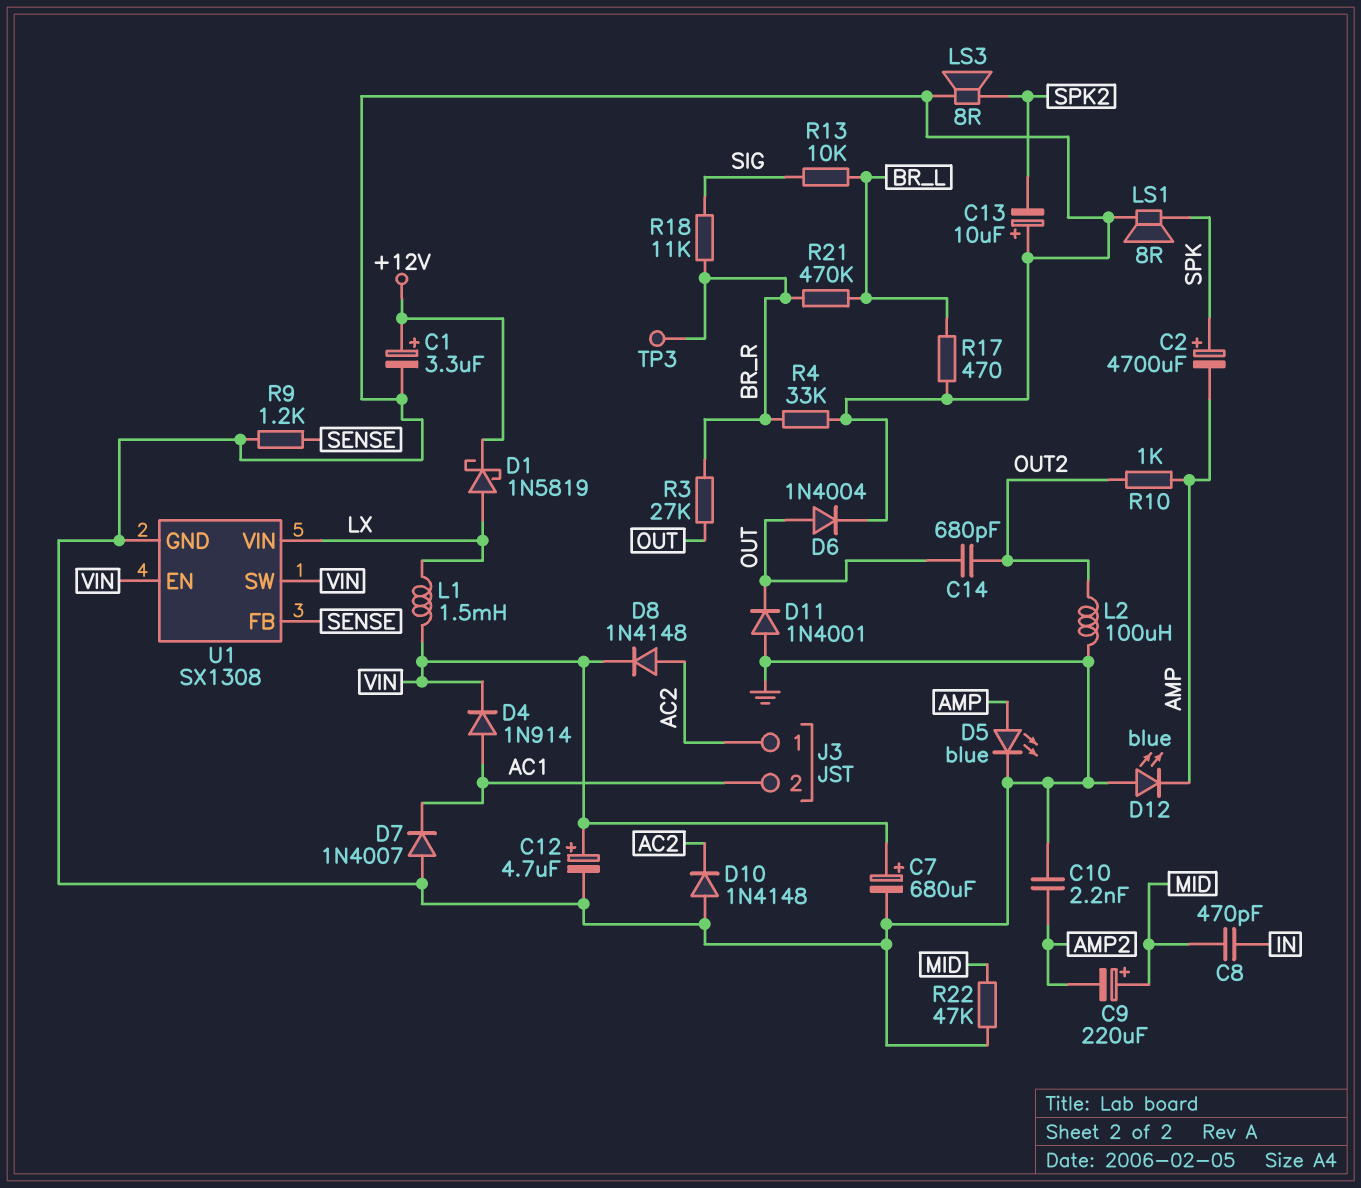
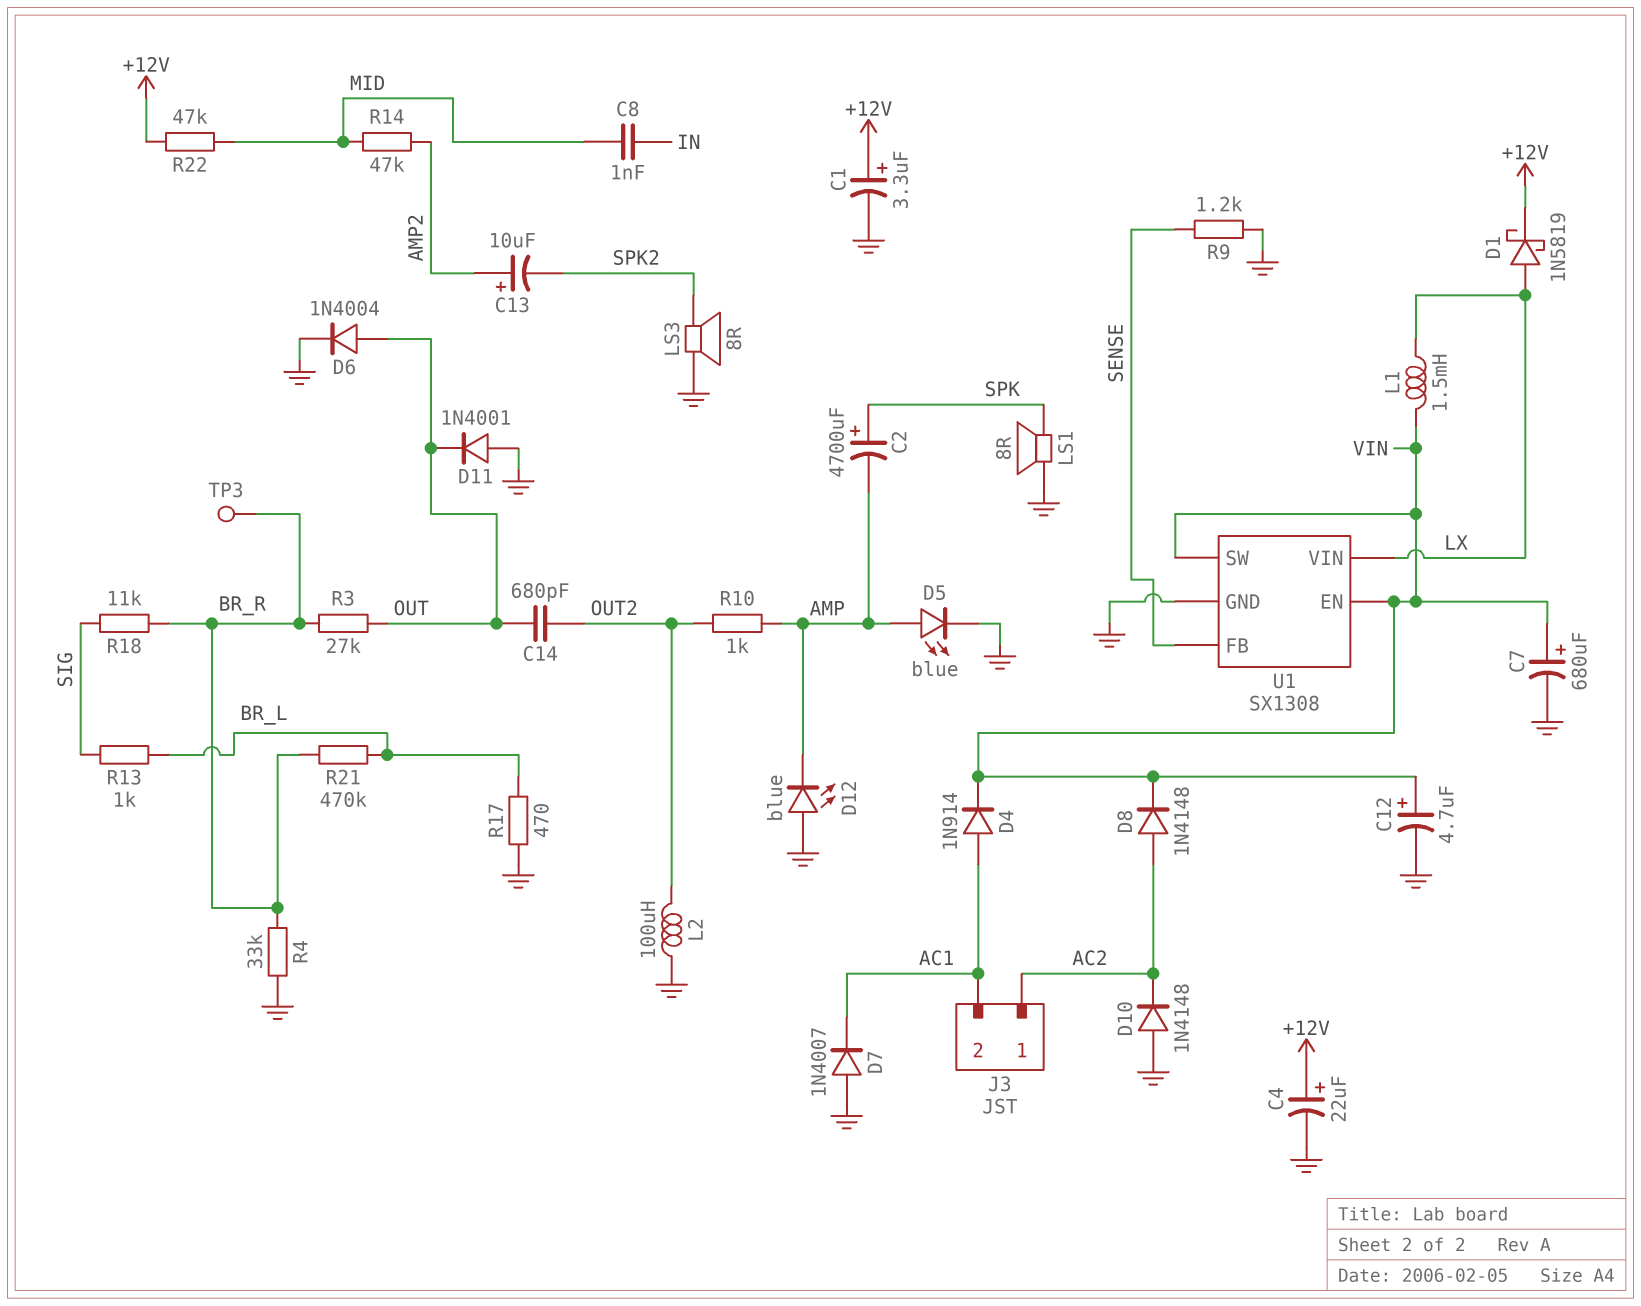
C4: none -> 22uF (plus +12V, minus GND)
C8: 470pF (IN, MID) -> 1nF (IN, MID)
C9: 220uF (plus MID, minus AMP2) -> none
C10: 2.2nF (AMP2, GND) -> none
C13: 10uF (plus GND, minus SPK2) -> 10uF (plus AMP2, minus SPK2)
R13: 10k (BR_L, SIG) -> 1k (BR_L, SIG)
R14: none -> 47k (AMP2, MID)
R22: 47k (GND, MID) -> 47k (+12V, MID)

